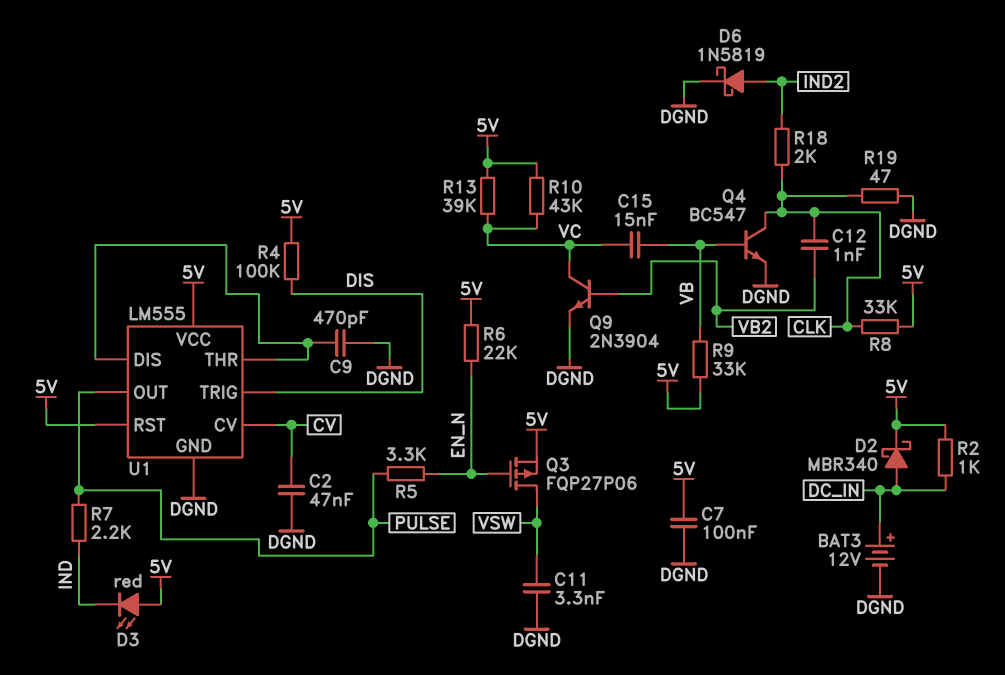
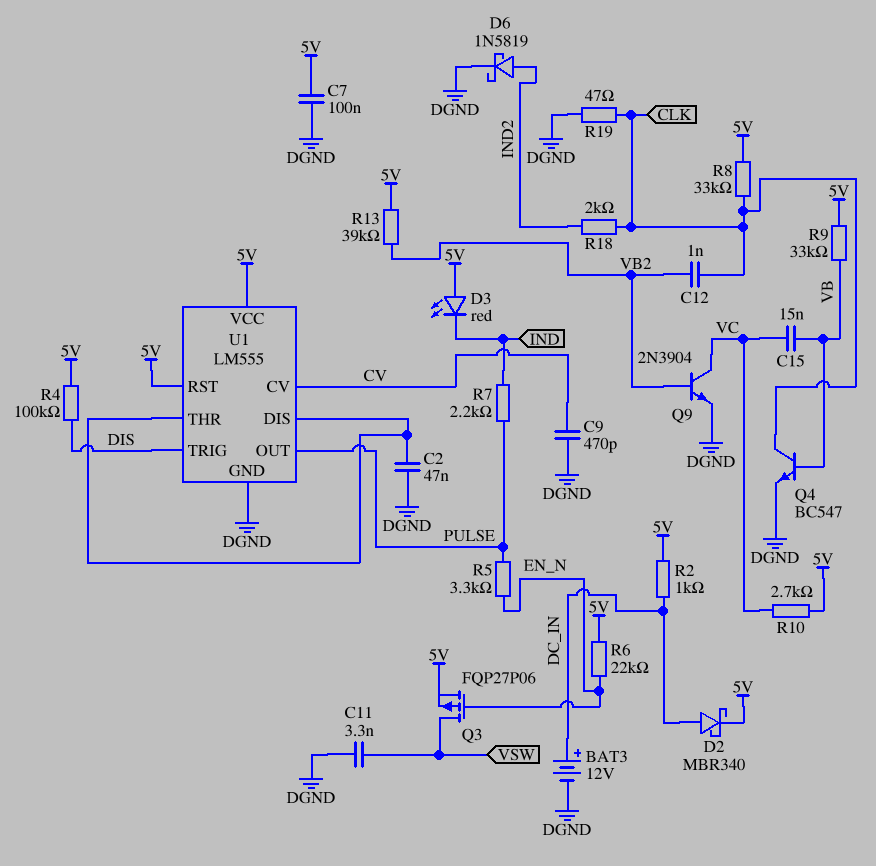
C2: 47nF (CV, DGND) -> 47nF (DGND, U1/DIS)
C9: 470pF (DGND, U1/DIS) -> 470pF (CV, DGND)
R10: 43k (5V, VC) -> 2.7k (5V, VC)
R13: 39k (5V, VC) -> 39k (5V, VB2)

